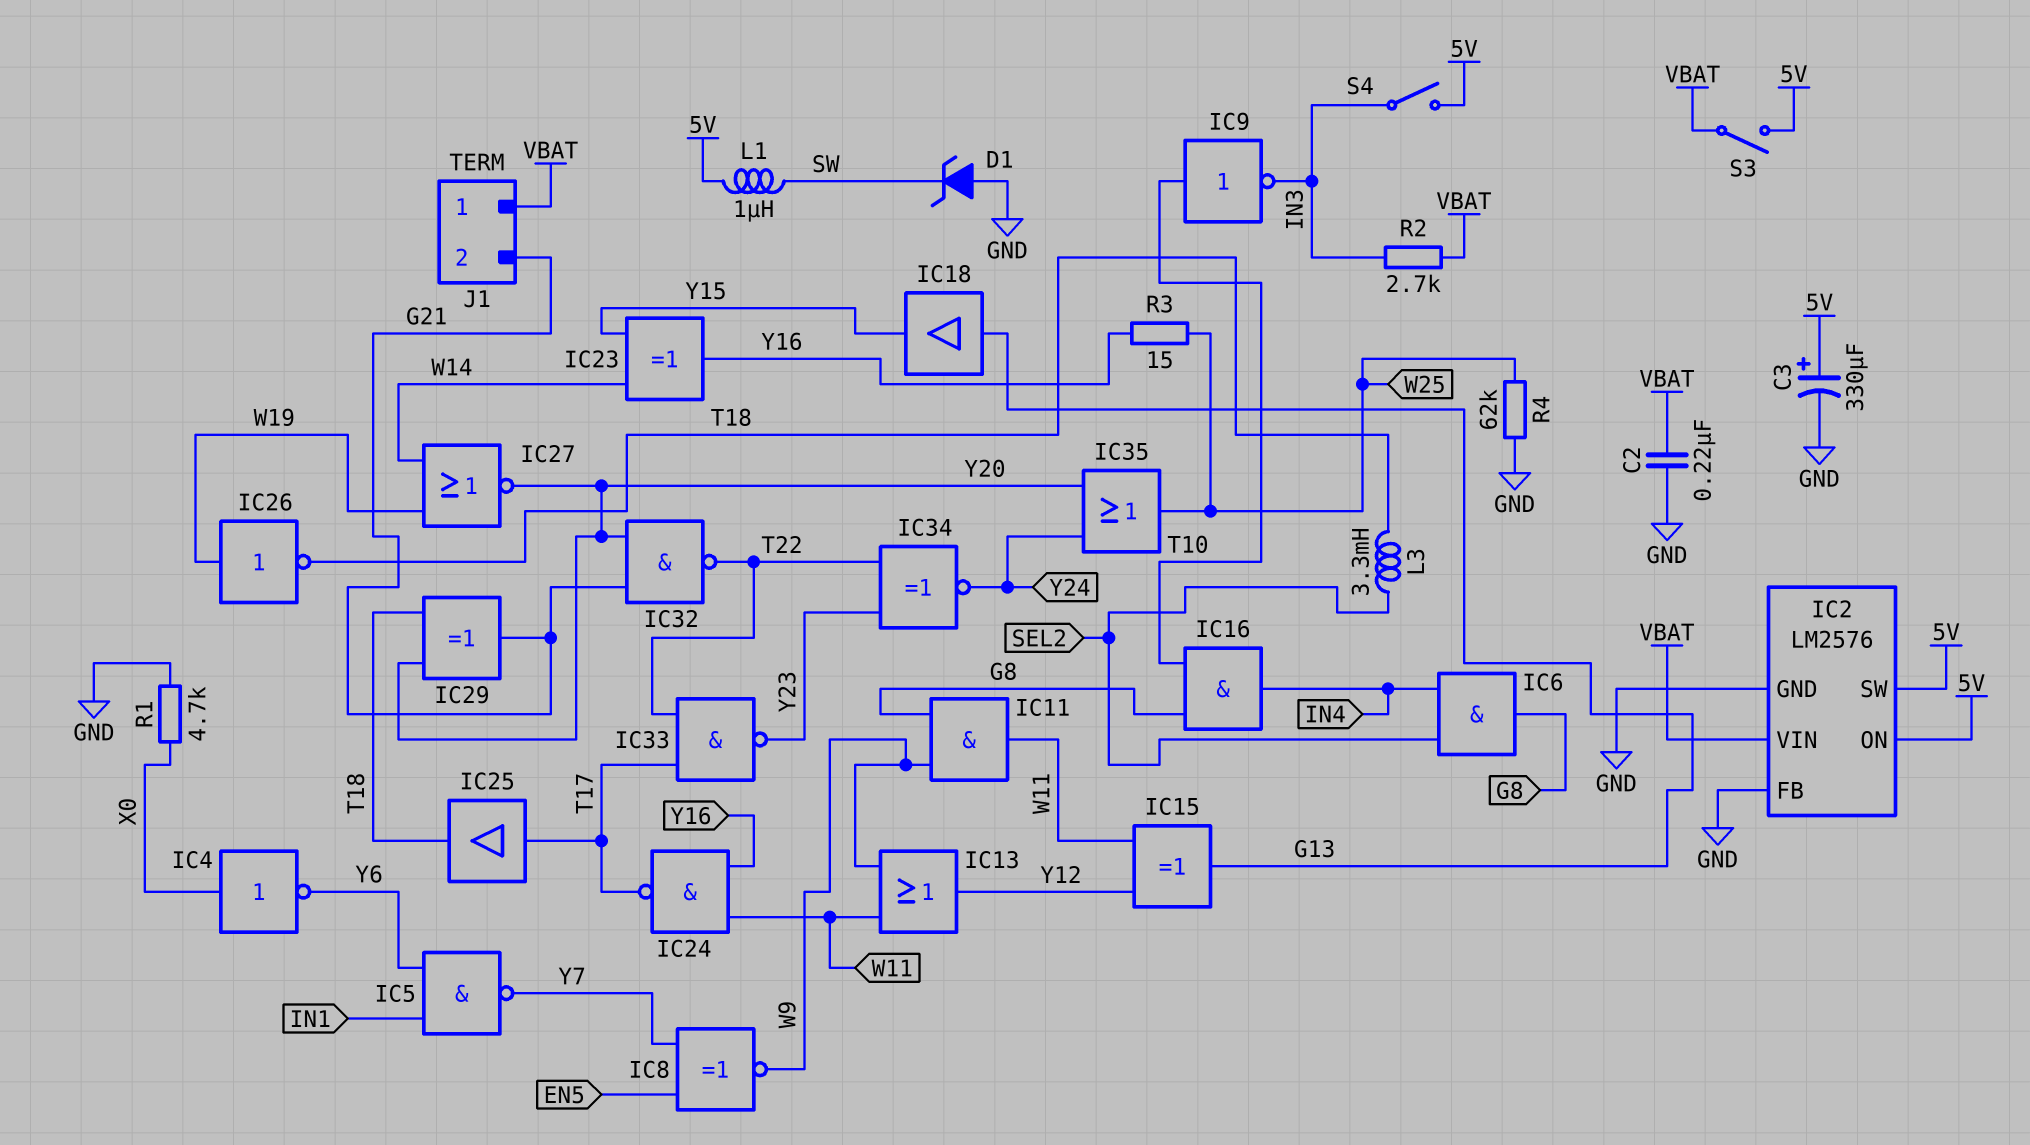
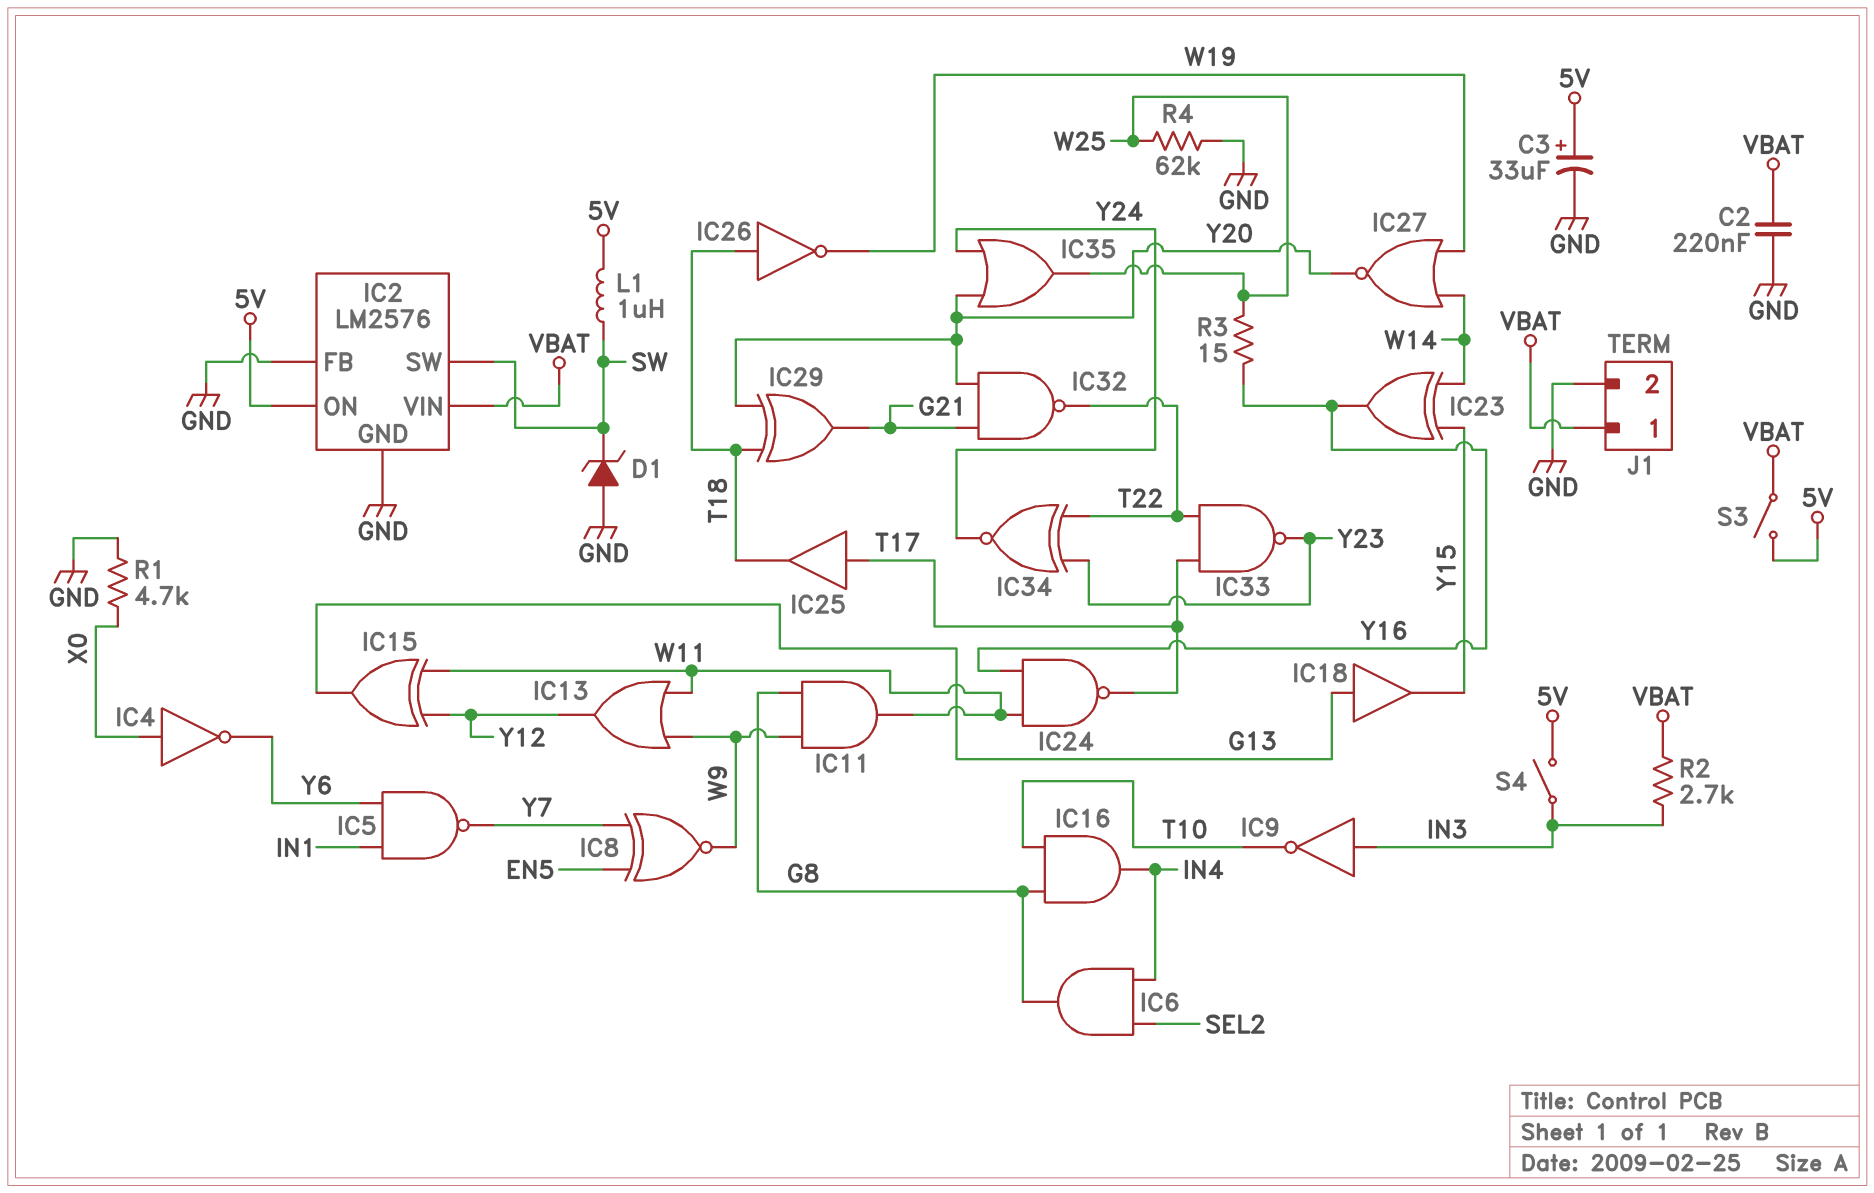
C3: 330uF (plus 5V, minus GND) -> 33uF (plus 5V, minus GND)
IC2 pin SW: 5V -> SW
IC9: NOT (in T10, out IN3) -> NOT (in IN3, out T10)
IC26: NOT (in W19, out T18) -> NOT (in T18, out W19)
J1 pin 2: G21 -> GND
L3: 3.3mH (SEL2, T18) -> none

